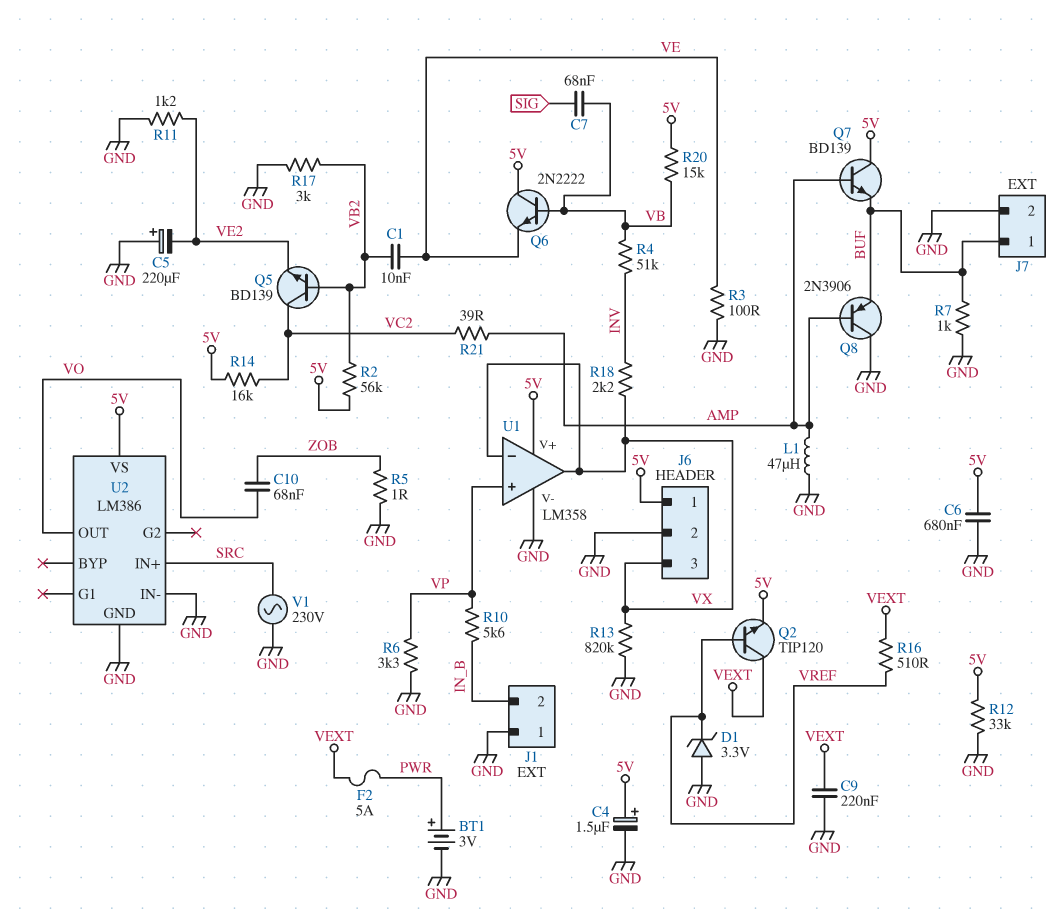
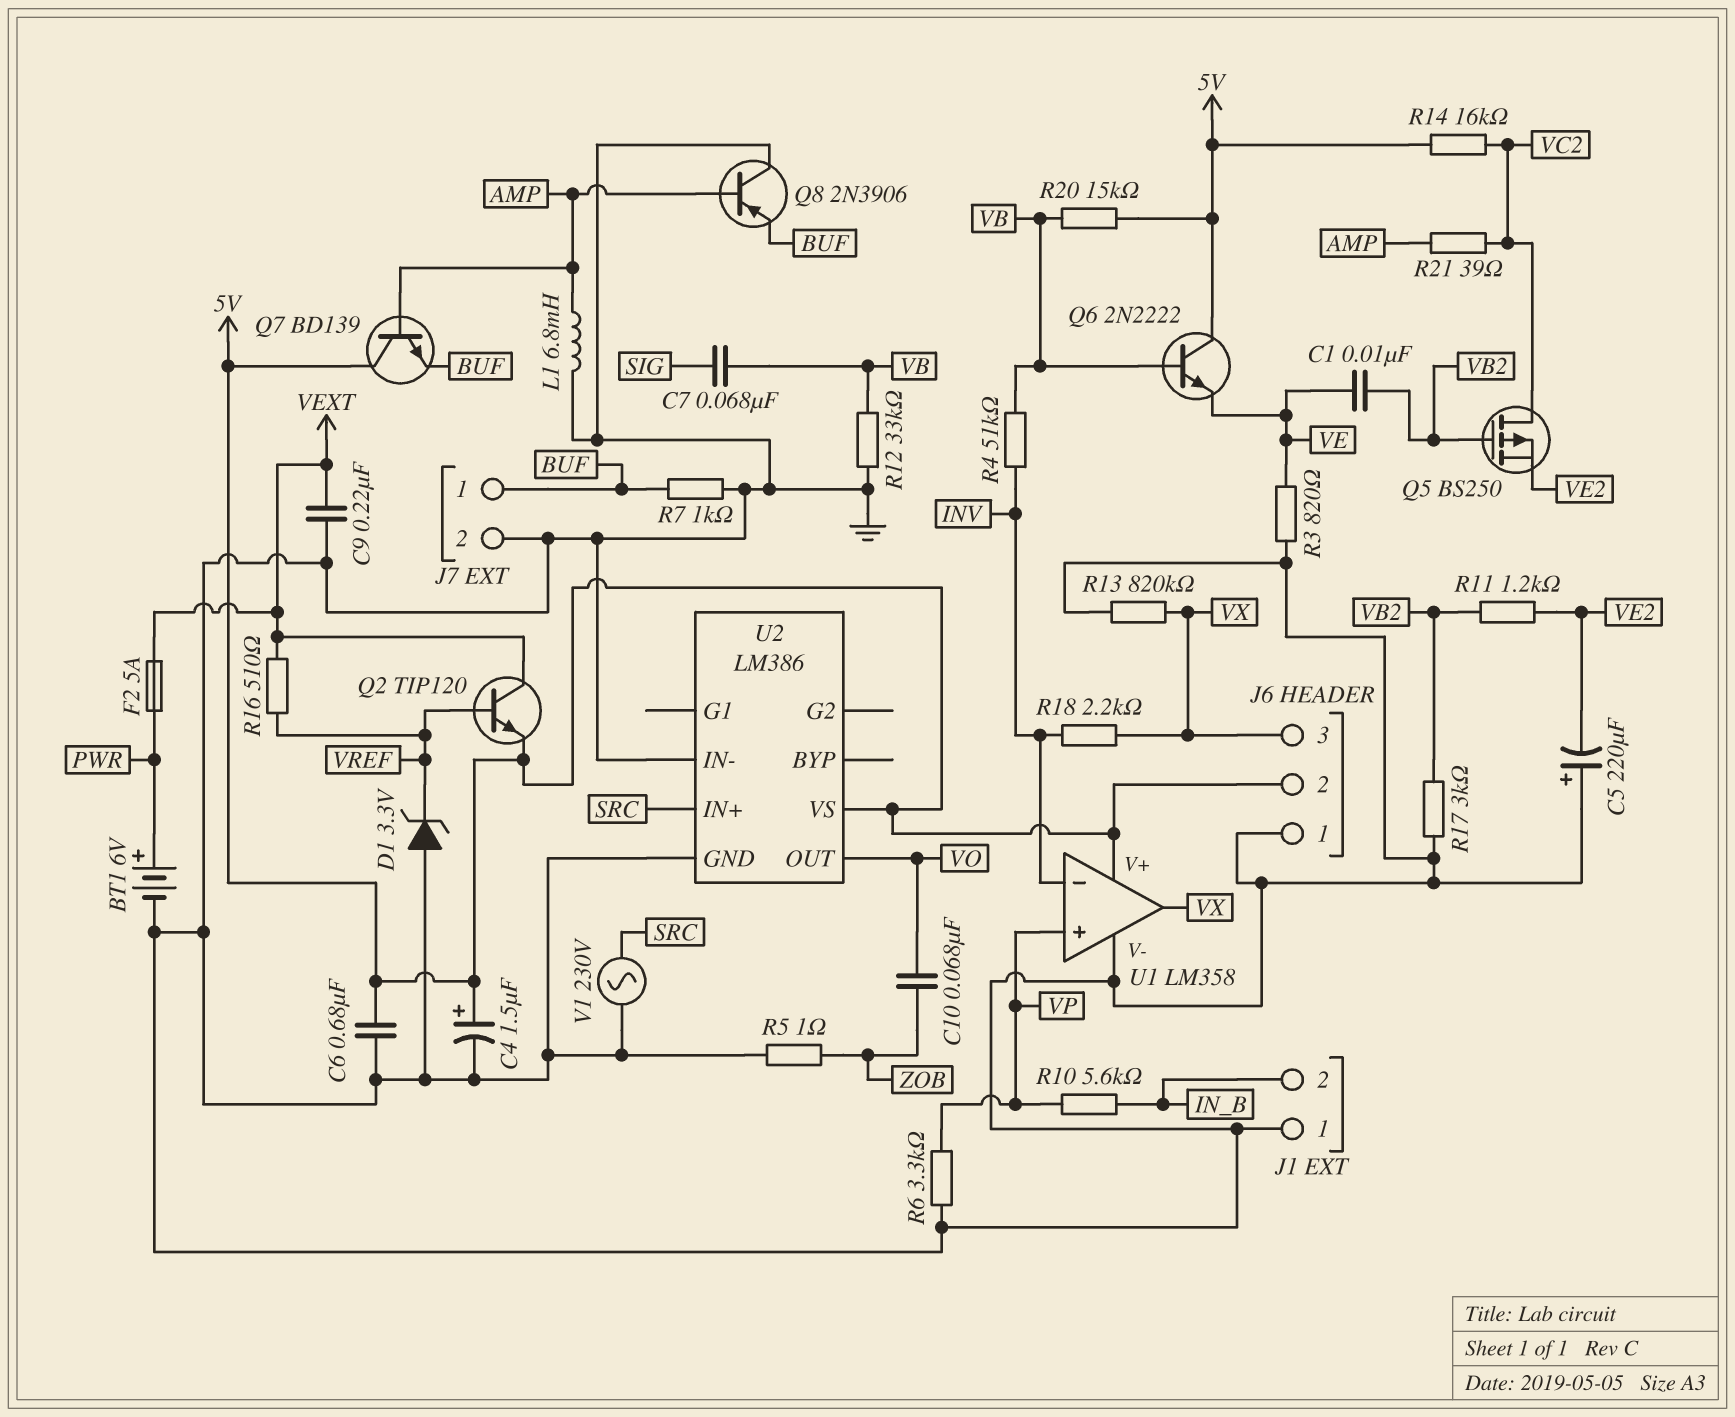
BT1: 3V (plus PWR, minus GND) -> 6V (plus PWR, minus GND)
J6 pin 1: 5V -> GND
J6 pin 2: GND -> 5V
L1: 47uH (AMP, GND) -> 6.8mH (AMP, GND)
Q5: NPN BD139 (B VB2, C VC2, E VE2) -> PMOS BS250 (G VB2, D VC2, S VE2)
R2: 56k (5V, VB2) -> none
R3: 100 (GND, VE) -> 820 (GND, VE)
R11: 1.2k (GND, VE2) -> 1.2k (VB2, VE2)
R12: 33k (5V, GND) -> 33k (GND, VB)
U1 pin in-: VX -> INV

